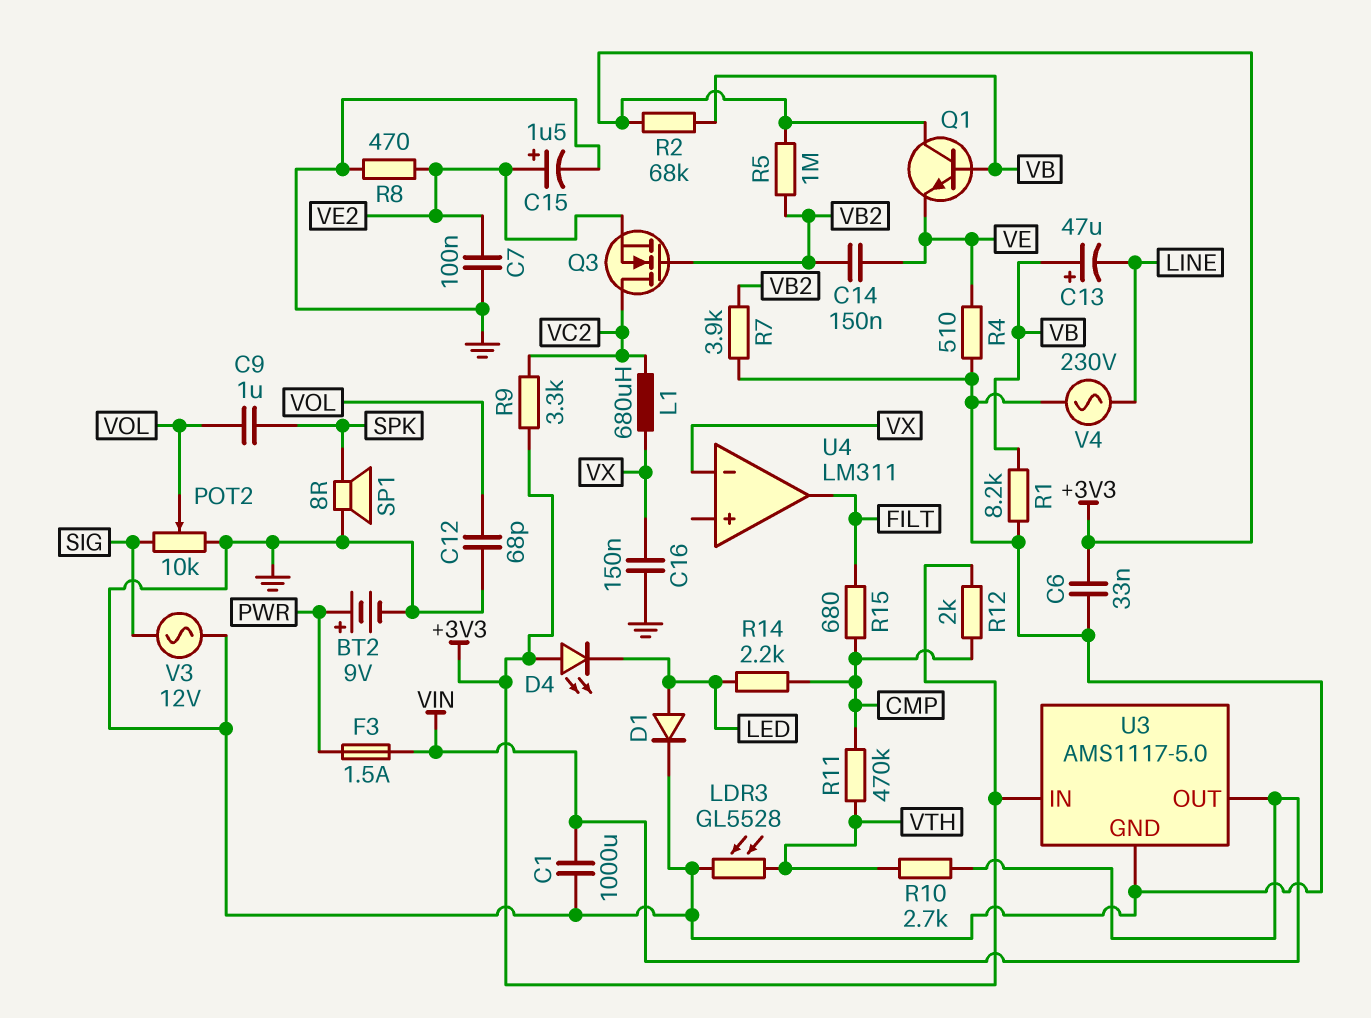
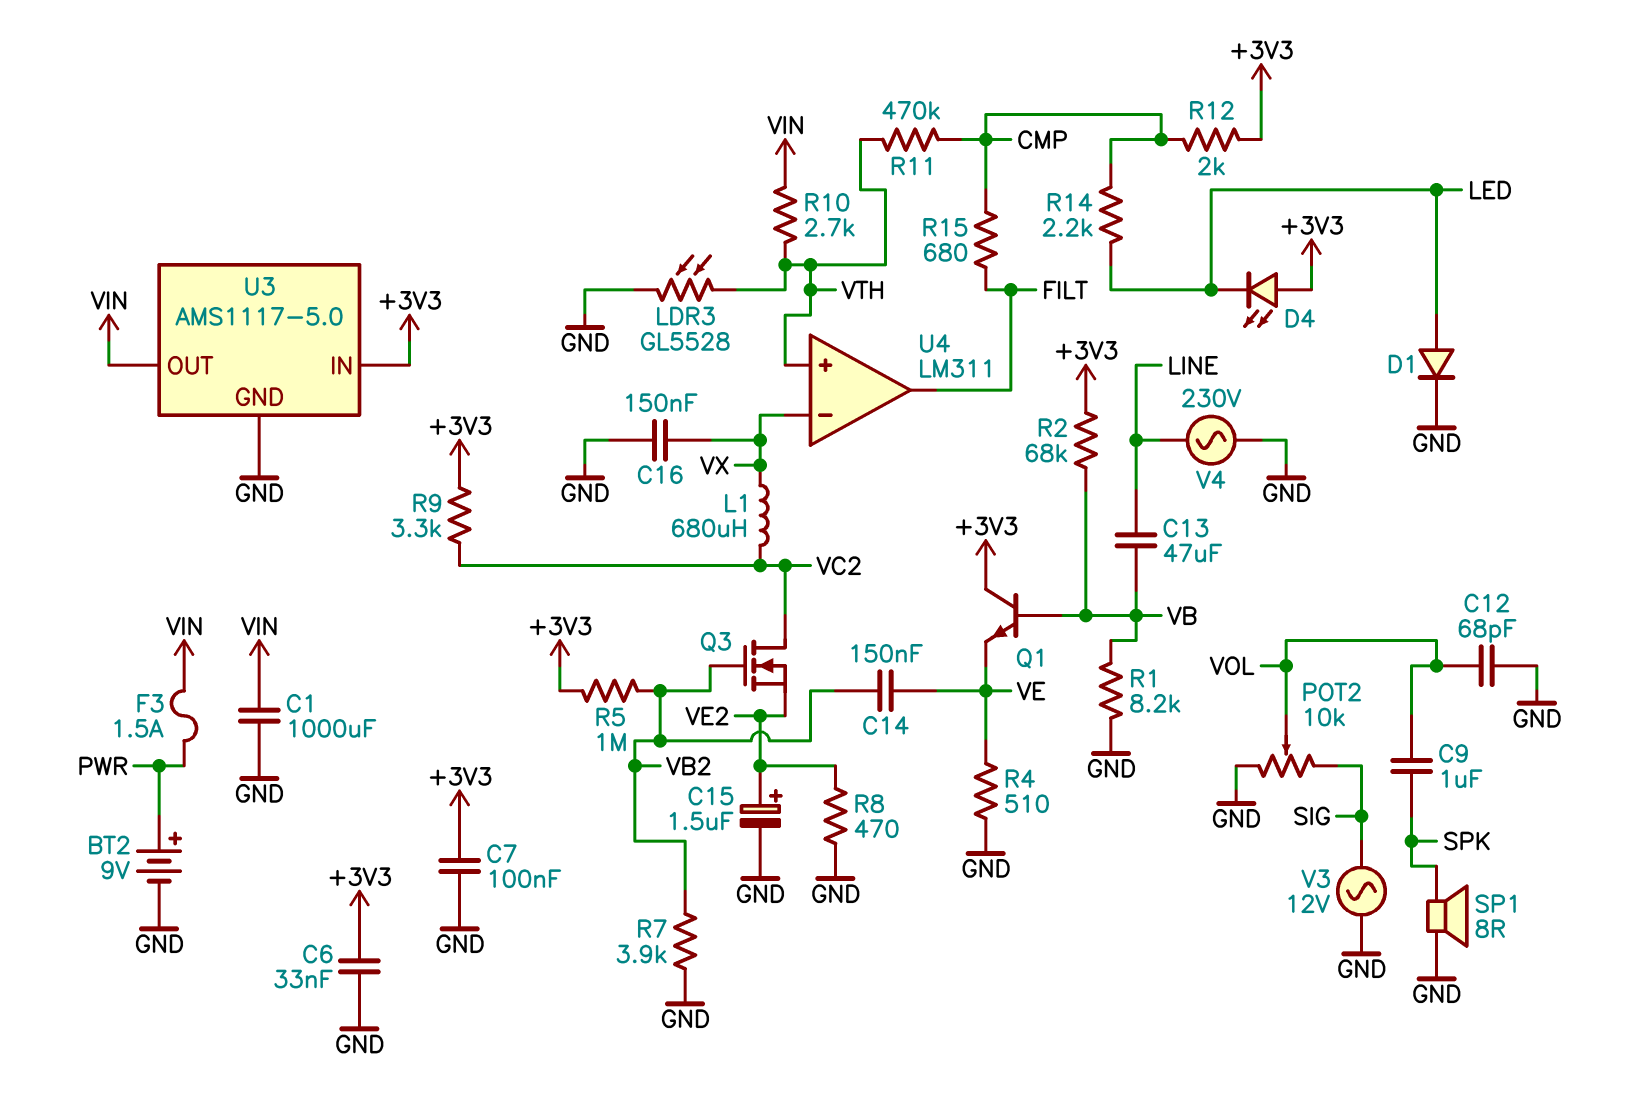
C7: 100nF (GND, VE2) -> 100nF (+3V3, GND)
C13: 47uF (plus VB, minus LINE) -> 47uF (LINE, VB)
U4 pin in+: none -> VTH

